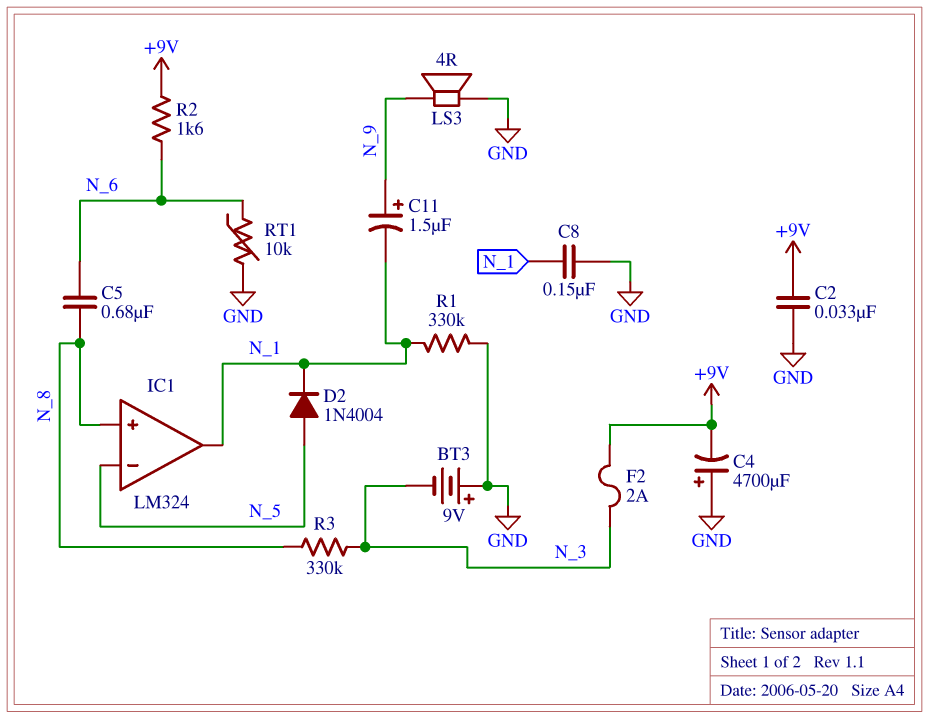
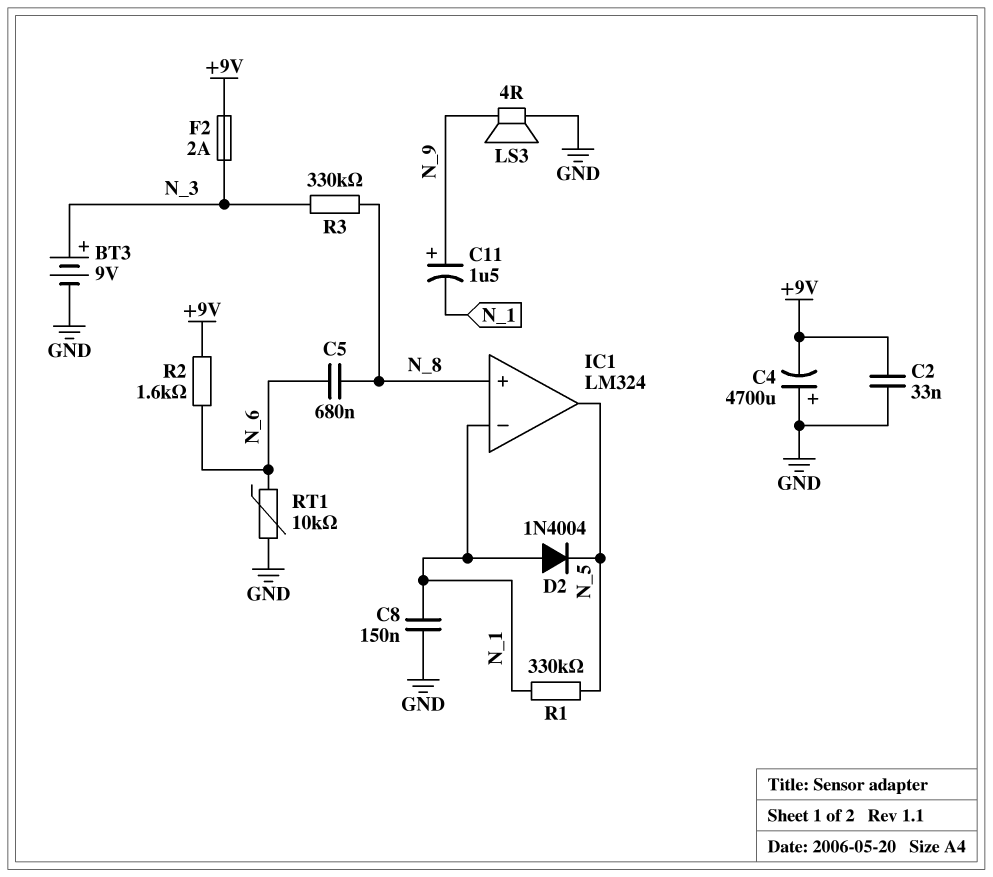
BT3: 9V (plus GND, minus N_3) -> 9V (plus N_3, minus GND)
D2: diode 1N4004 (A N_5, K N_1) -> diode 1N4004 (A N_1, K N_5)
IC1 pin in-: N_5 -> N_1
IC1 pin out: N_1 -> N_5
R1: 330k (GND, N_1) -> 330k (N_1, N_5)

